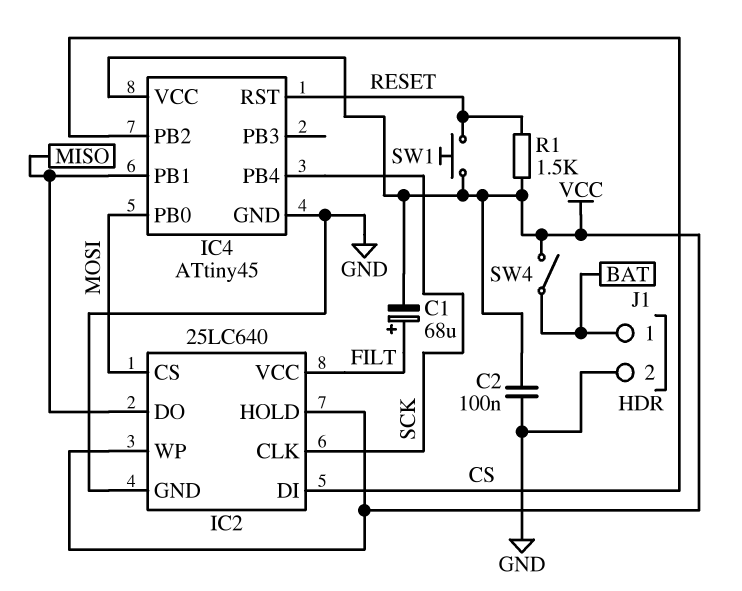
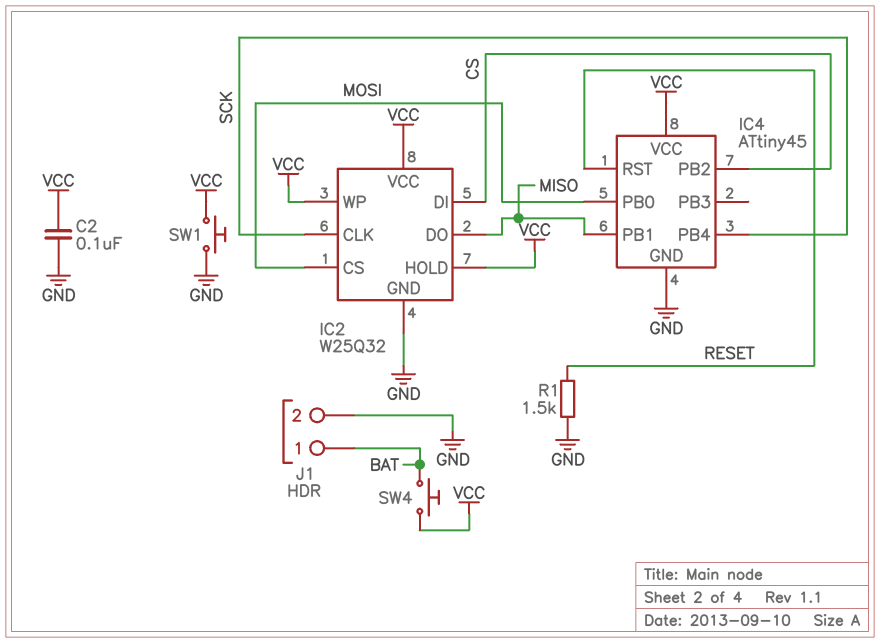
C1: 68uF (plus FILT, minus VCC) -> none
IC2: 25LC640 -> W25Q32
IC2 pin VCC: FILT -> VCC
R1: 1.5k (RESET, VCC) -> 1.5k (GND, RESET)
SW1: button (RESET, VCC) -> button (GND, VCC)
SW4: switch (BAT, VCC) -> button (BAT, VCC)

